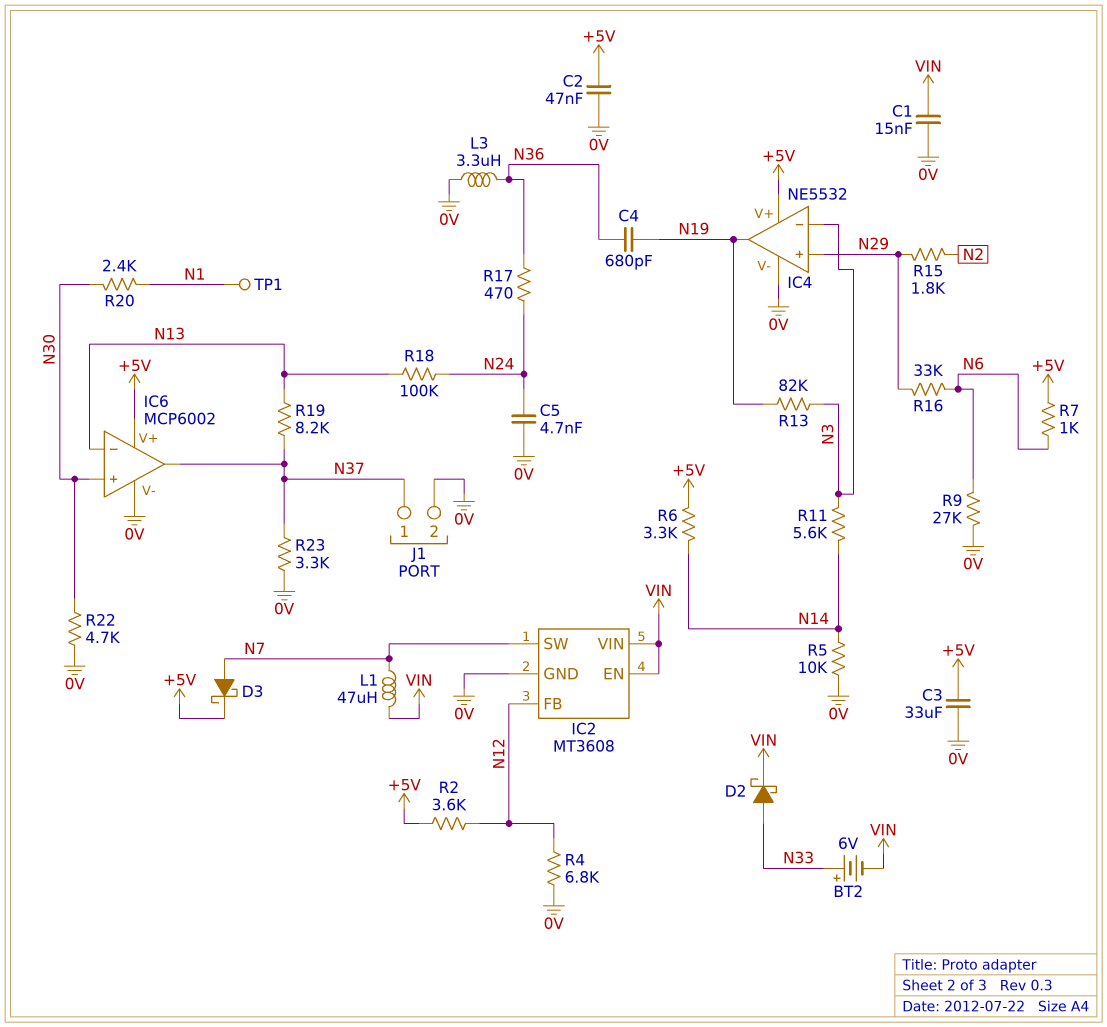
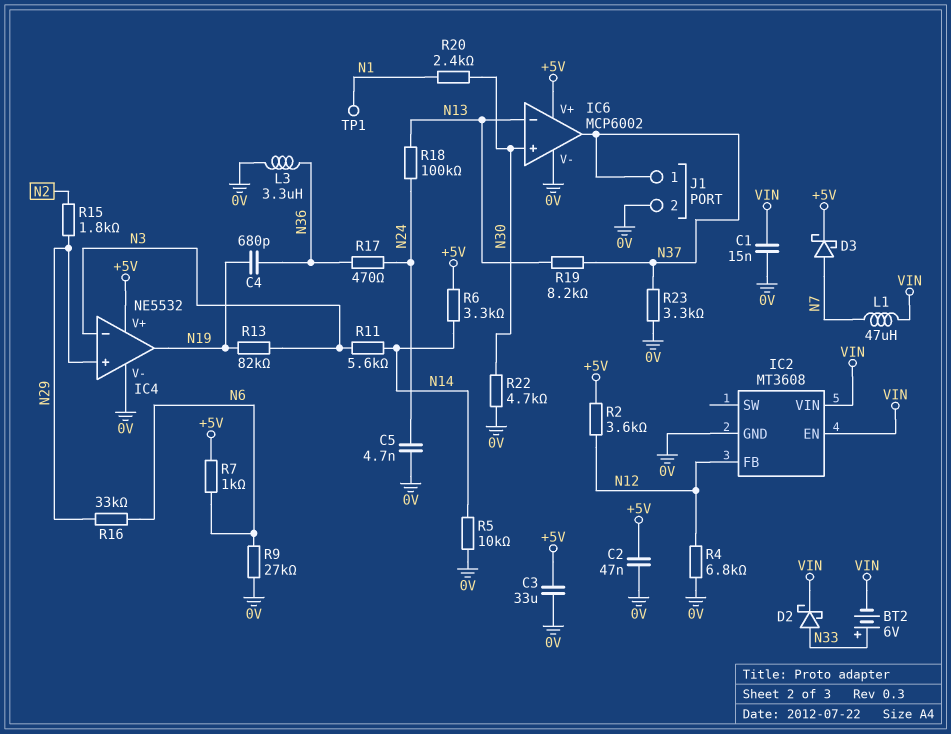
IC2 pin SW: N7 -> none

